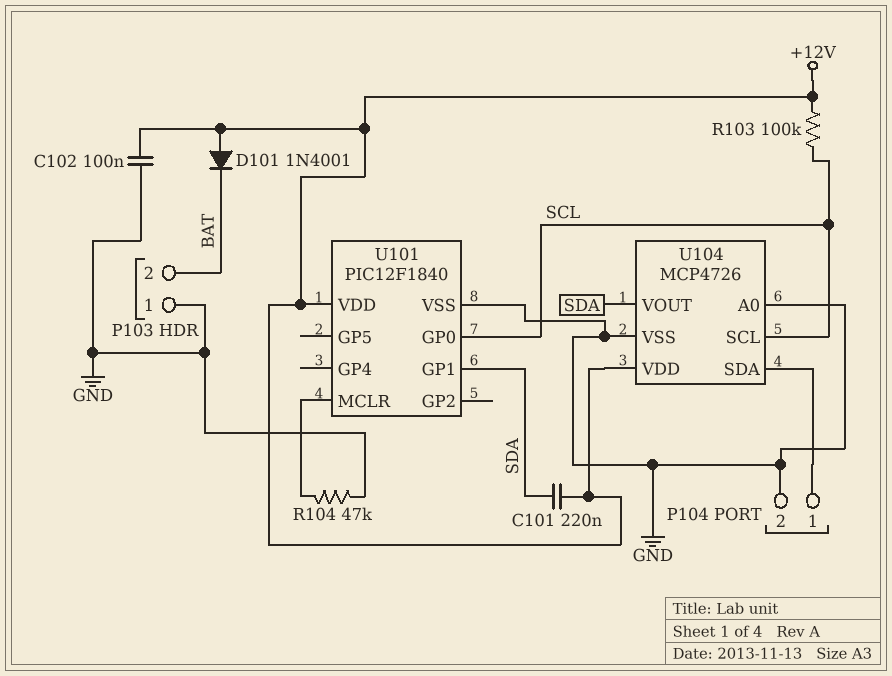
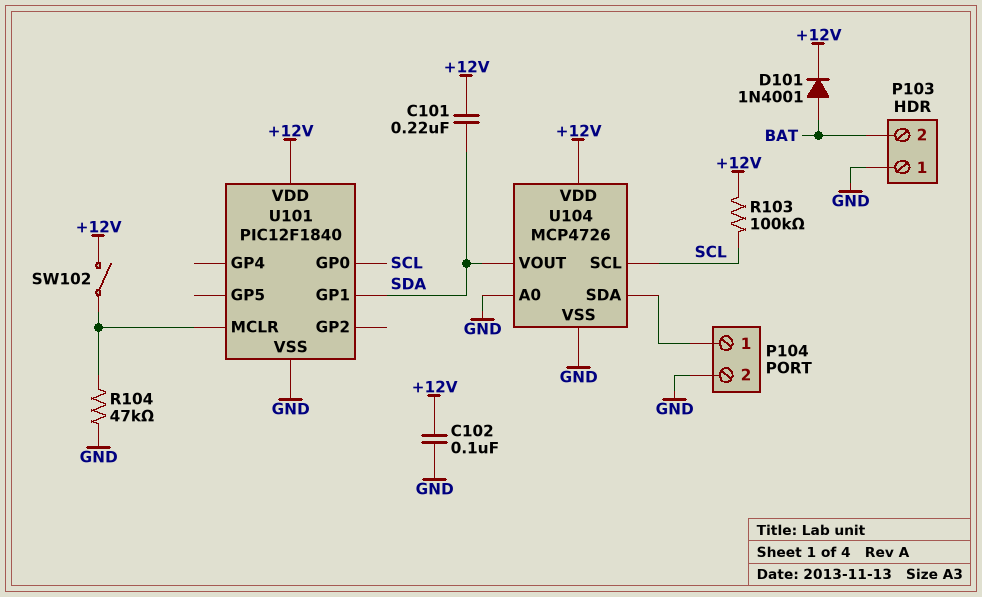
D101: diode 1N4001 (A +12V, K BAT) -> diode 1N4001 (A BAT, K +12V)
SW102: none -> switch (+12V, U101/MCLR)

